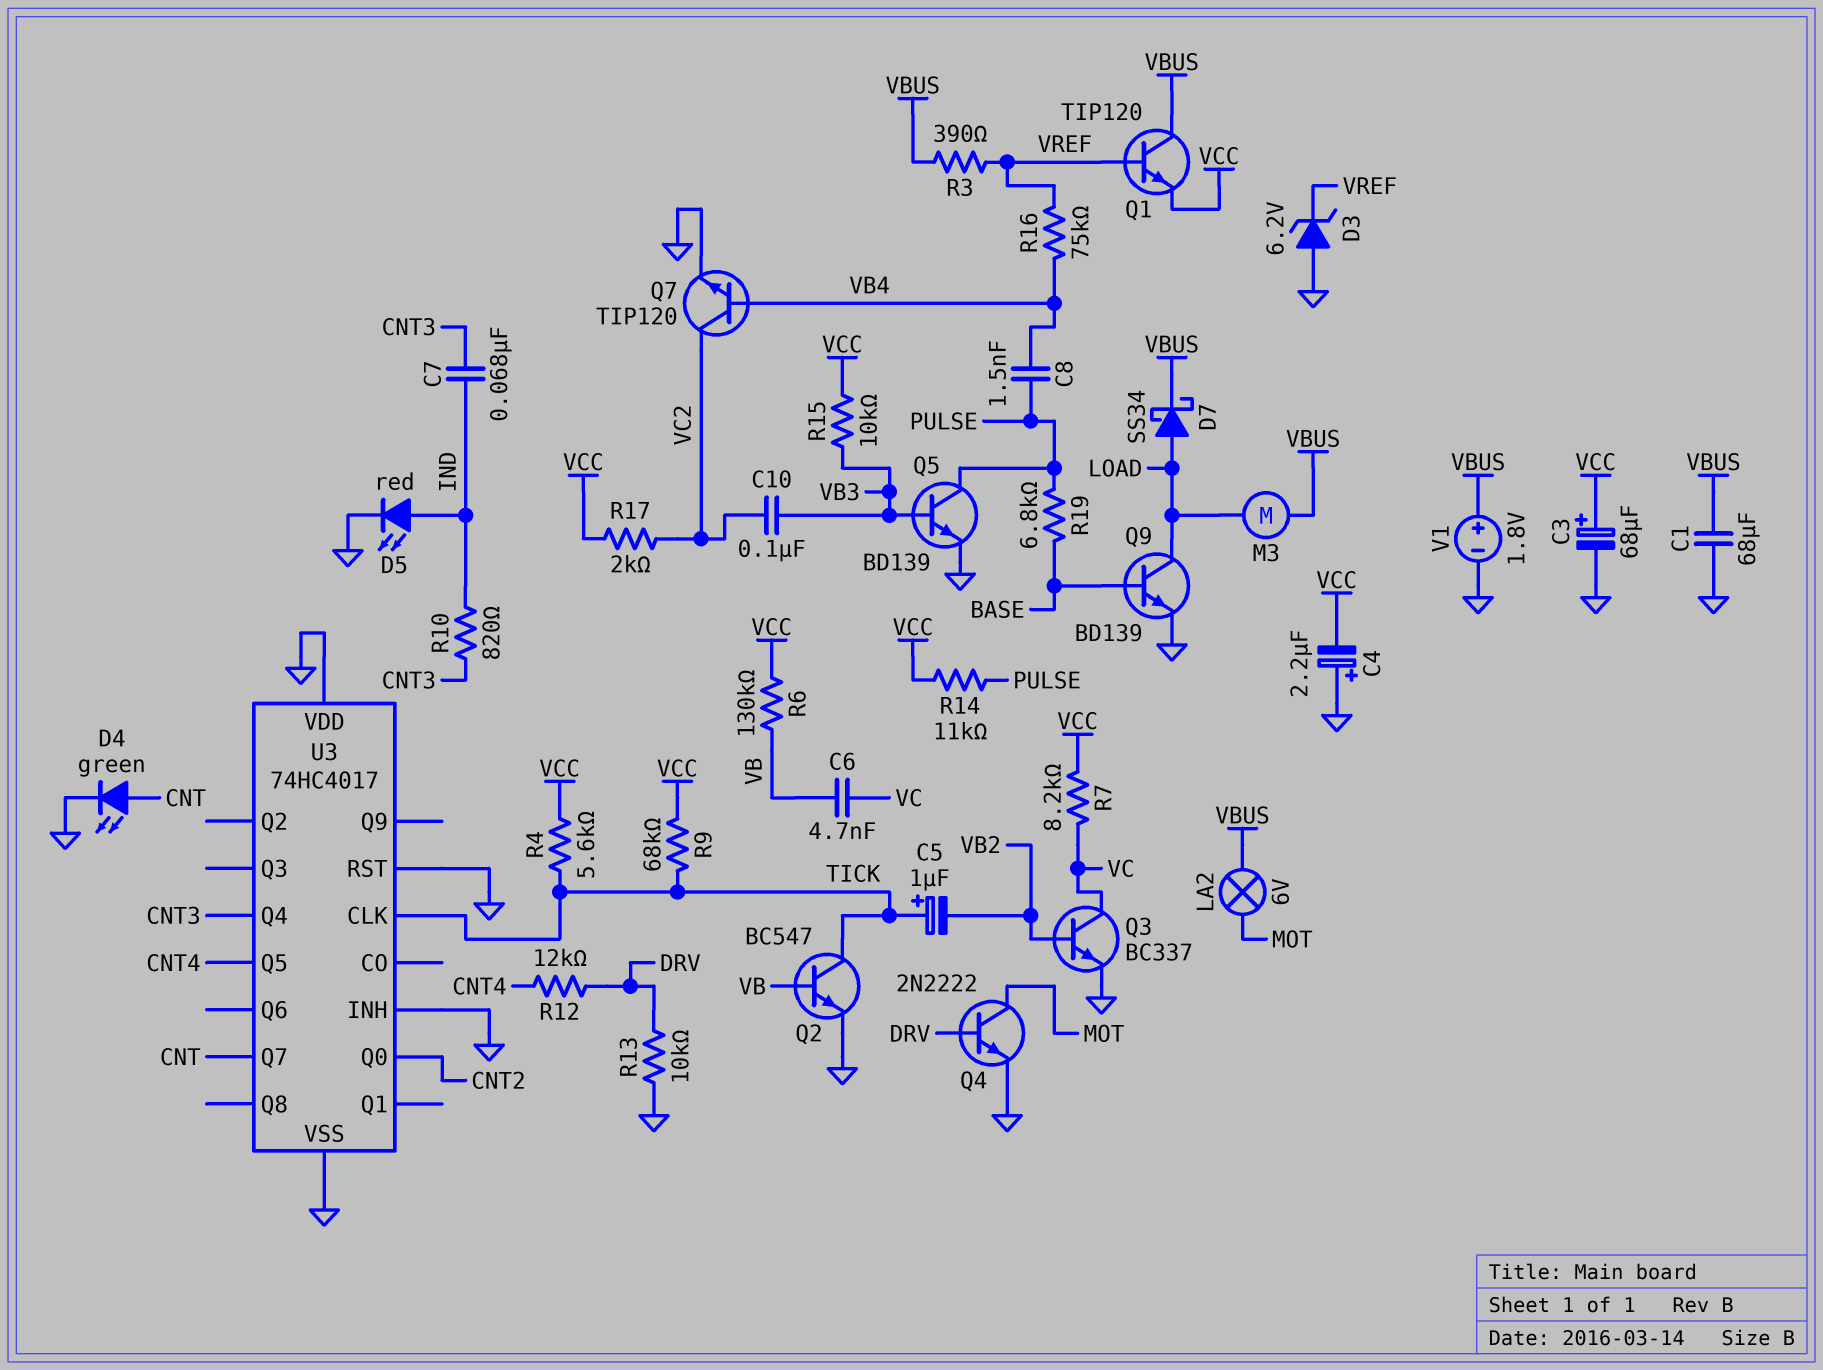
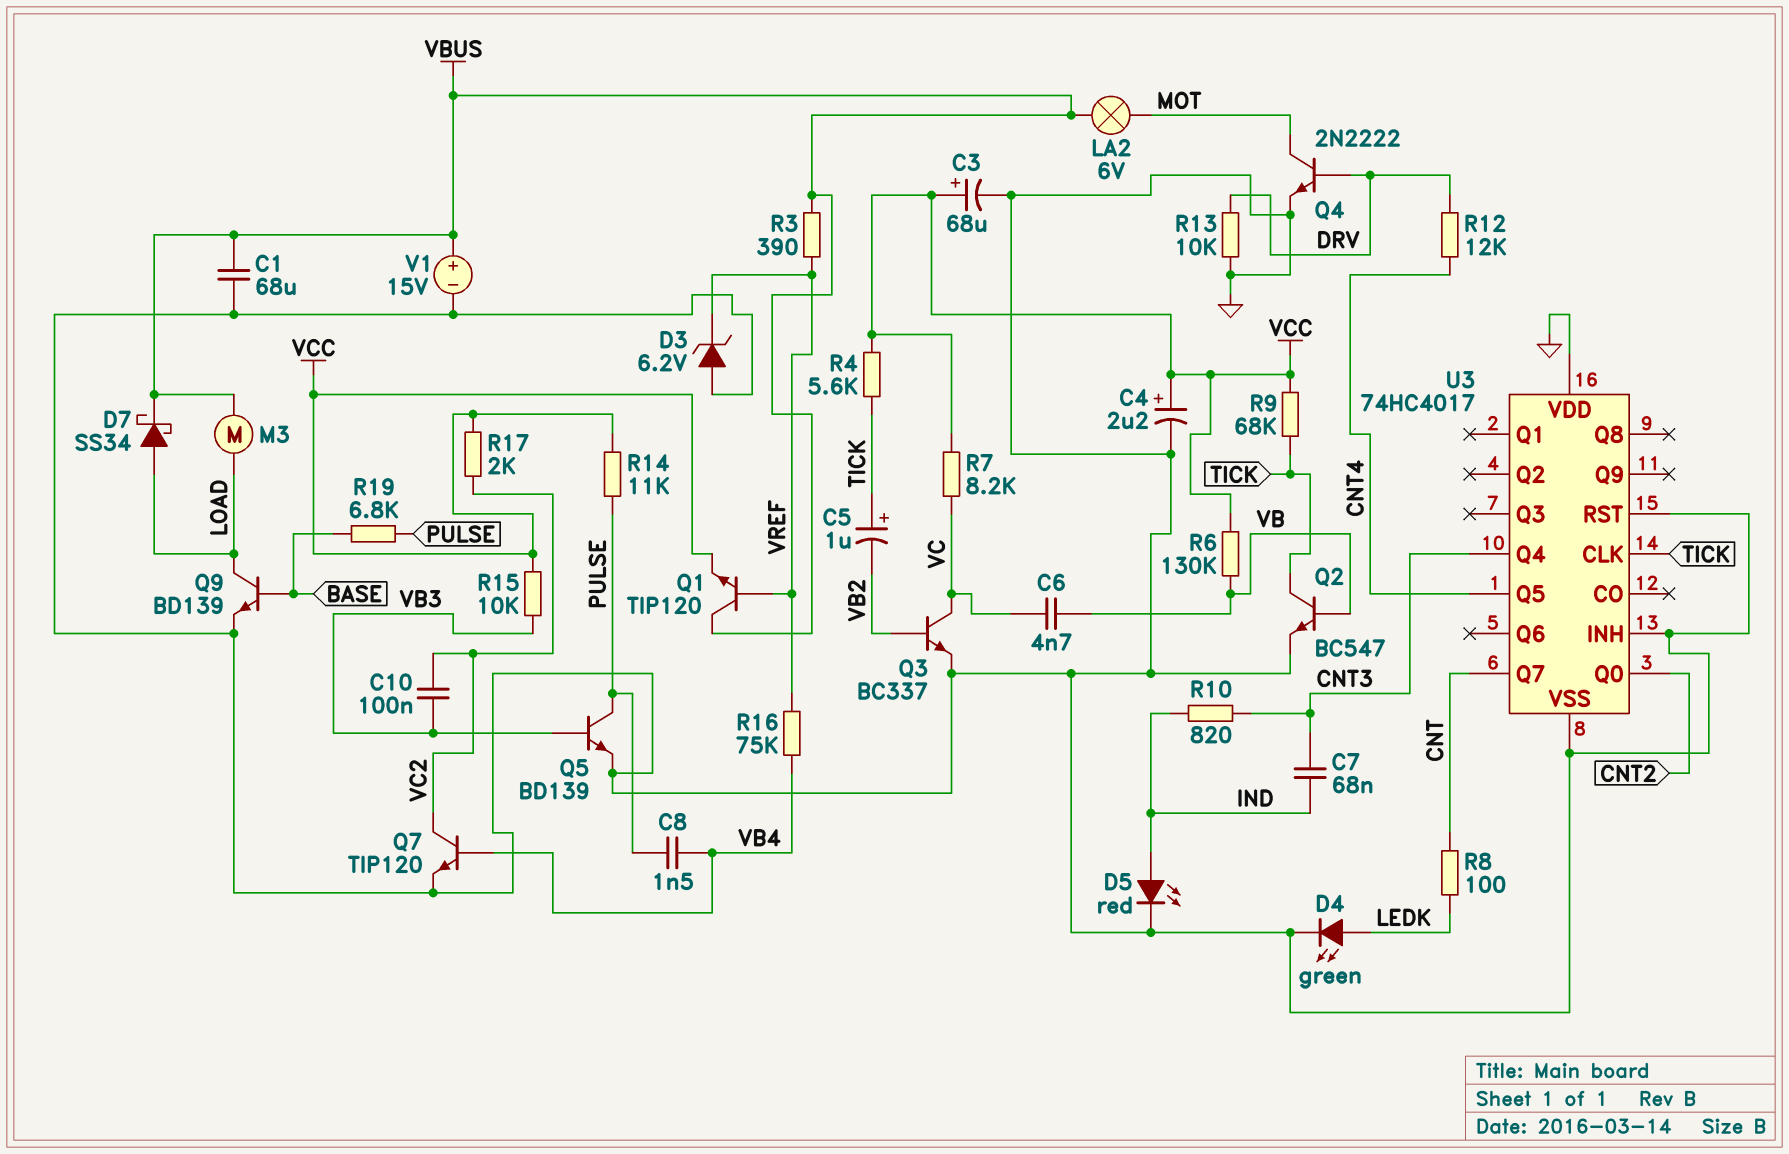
C4: 2.2uF (plus GND, minus VCC) -> 2.2uF (plus VCC, minus GND)
D4: LED green (A CNT, K GND) -> LED green (A LEDK, K GND)
R8: none -> 100 (CNT, LEDK)
V1: 1.8V (plus VBUS, minus GND) -> 15V (plus VBUS, minus GND)

